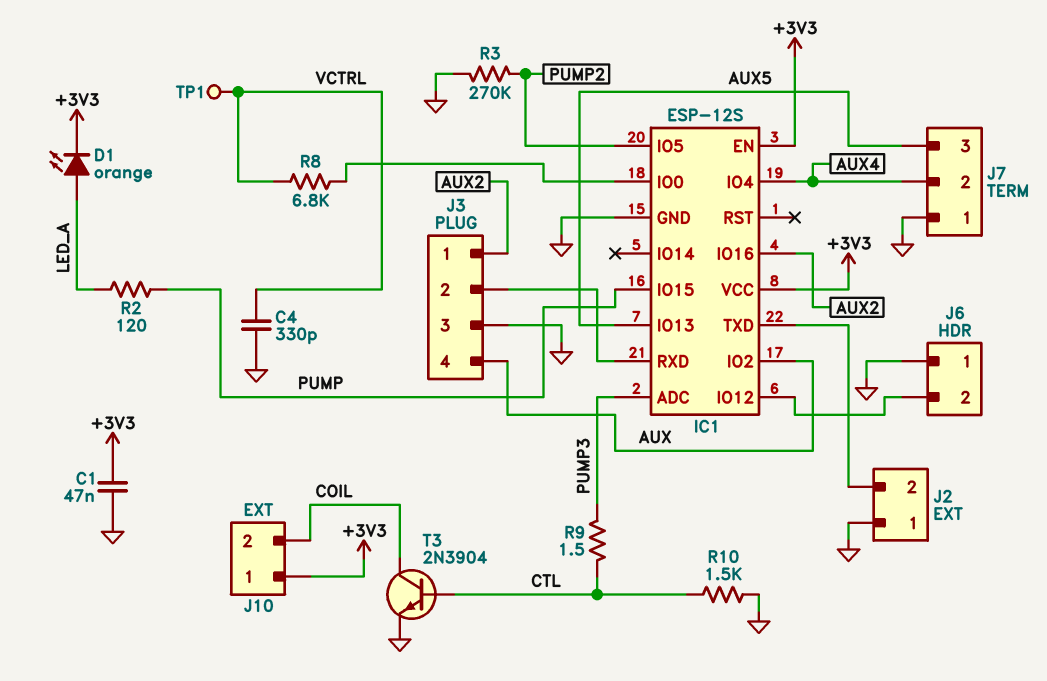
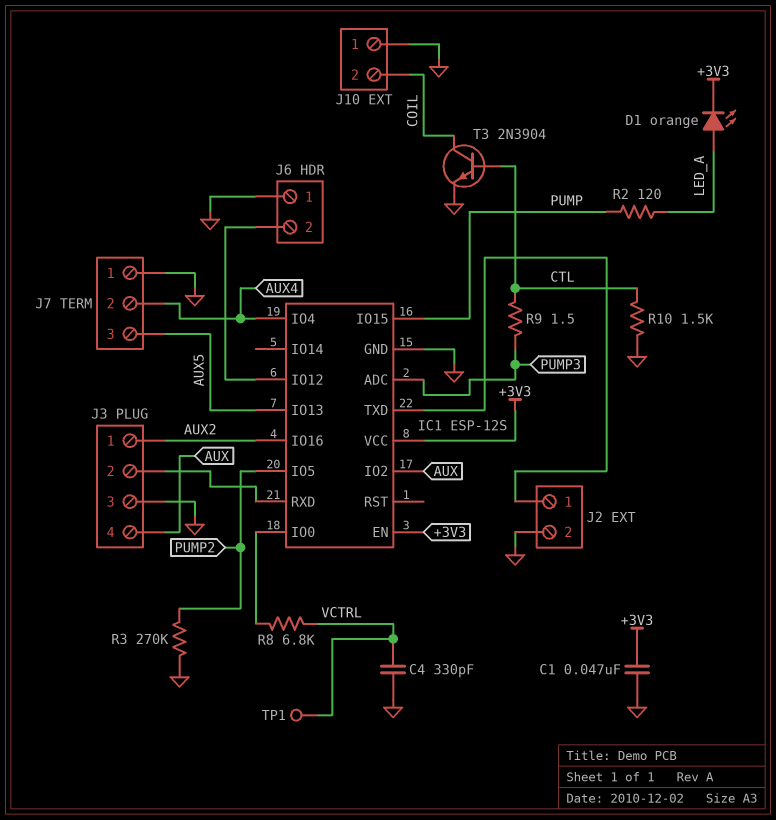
J2 pin 1: GND -> IC1/TXD
J2 pin 2: IC1/TXD -> GND
J10 pin 1: +3V3 -> GND

